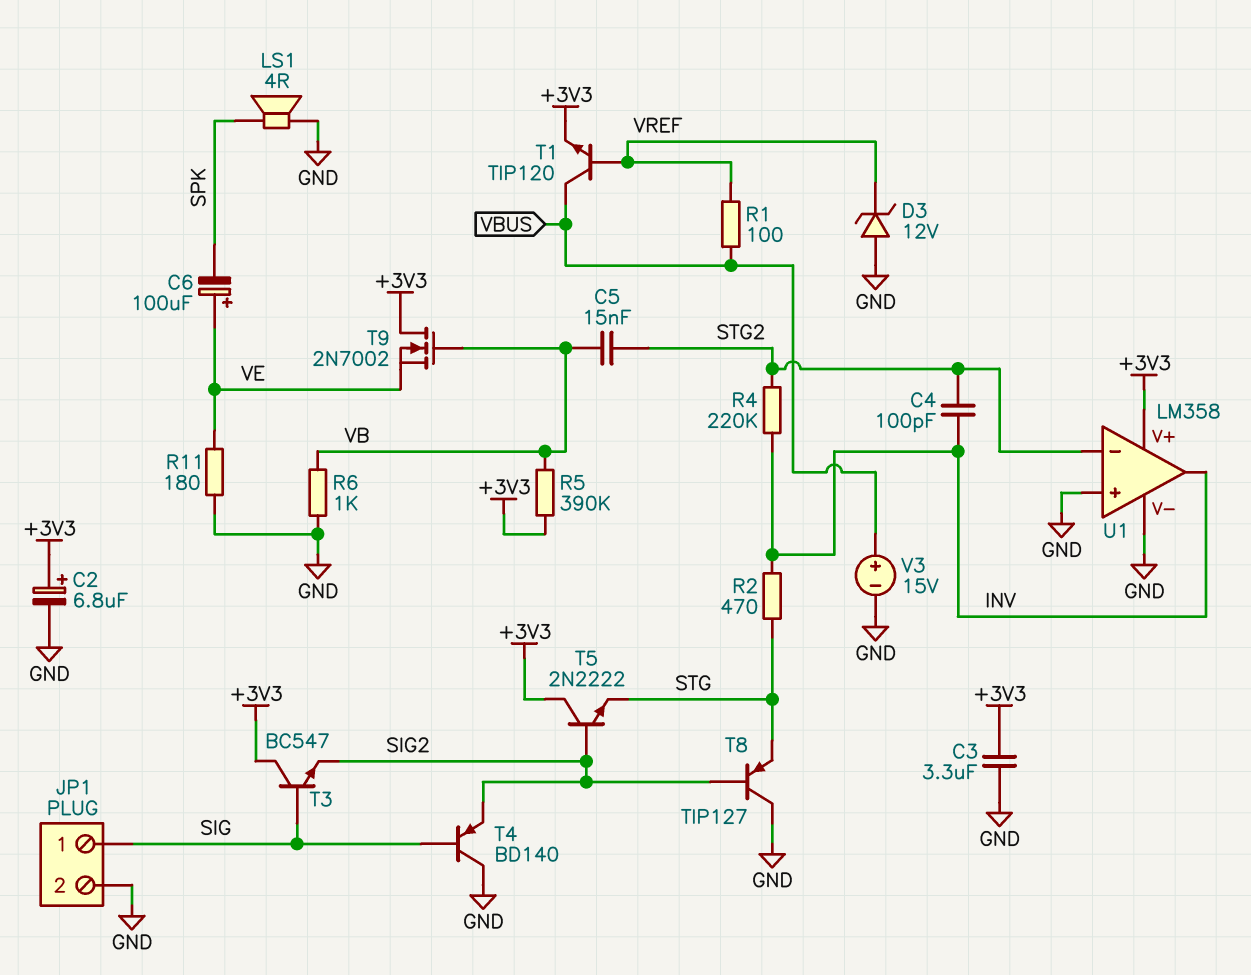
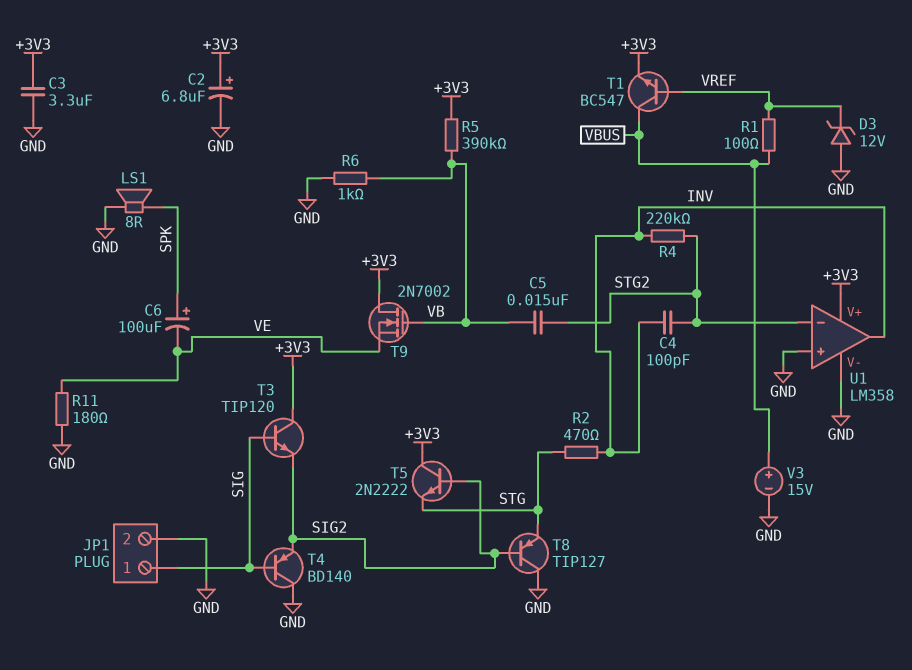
C6: 100uF (plus VE, minus SPK) -> 100uF (plus SPK, minus VE)
LS1: speaker 4R (GND, SPK) -> speaker 8R (GND, SPK)
T1: NPN TIP120 (B VREF, C VBUS, E +3V3) -> NPN BC547 (B VREF, C VBUS, E +3V3)
T3: NPN BC547 (B SIG, C +3V3, E SIG2) -> NPN TIP120 (B SIG, C +3V3, E SIG2)

